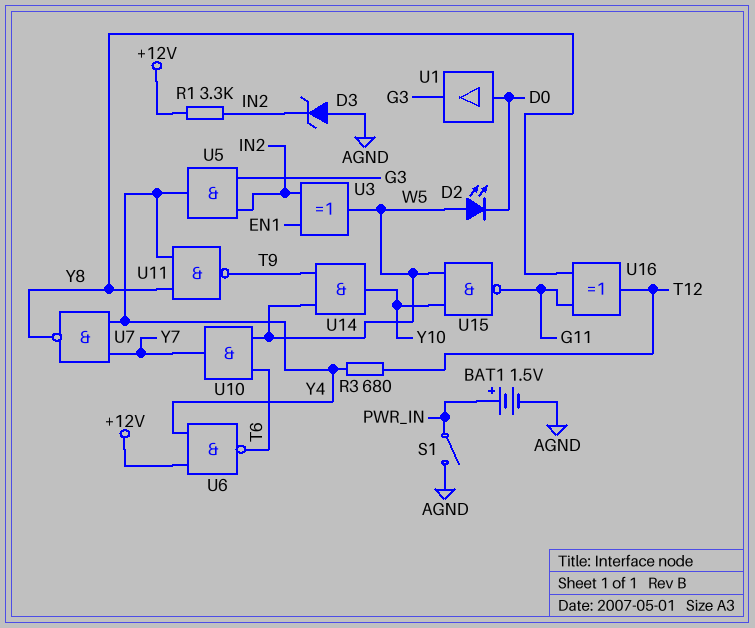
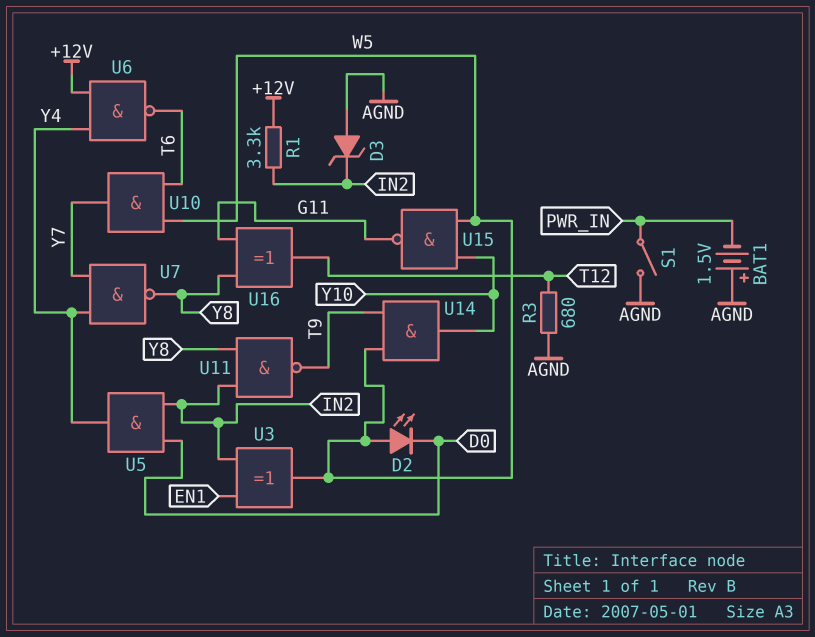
BAT1: 1.5V (plus PWR_IN, minus AGND) -> 1.5V (plus AGND, minus PWR_IN)
R3: 680 (T12, Y4) -> 680 (AGND, T12)
U1: buffer (in D0, out G3) -> none
U5: AND (in G3, in IN2, out Y4) -> AND (in D0, in IN2, out Y4)
U11: NAND (in Y4, in Y8, out T9) -> NAND (in IN2, in Y8, out T9)

